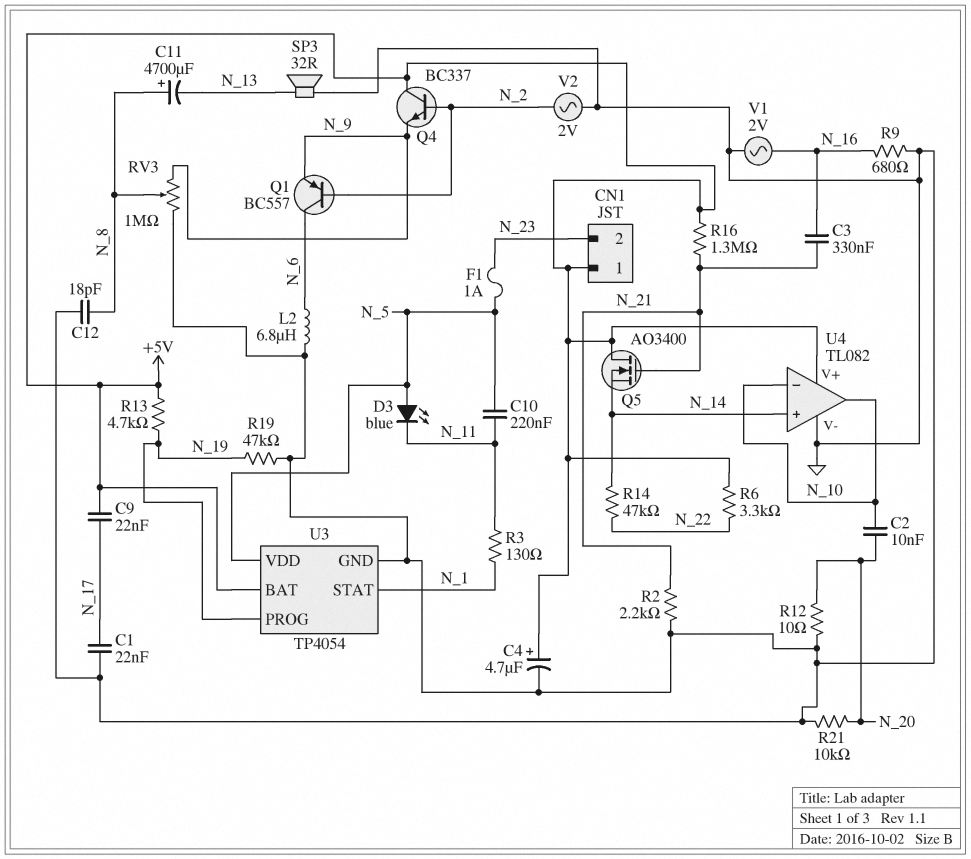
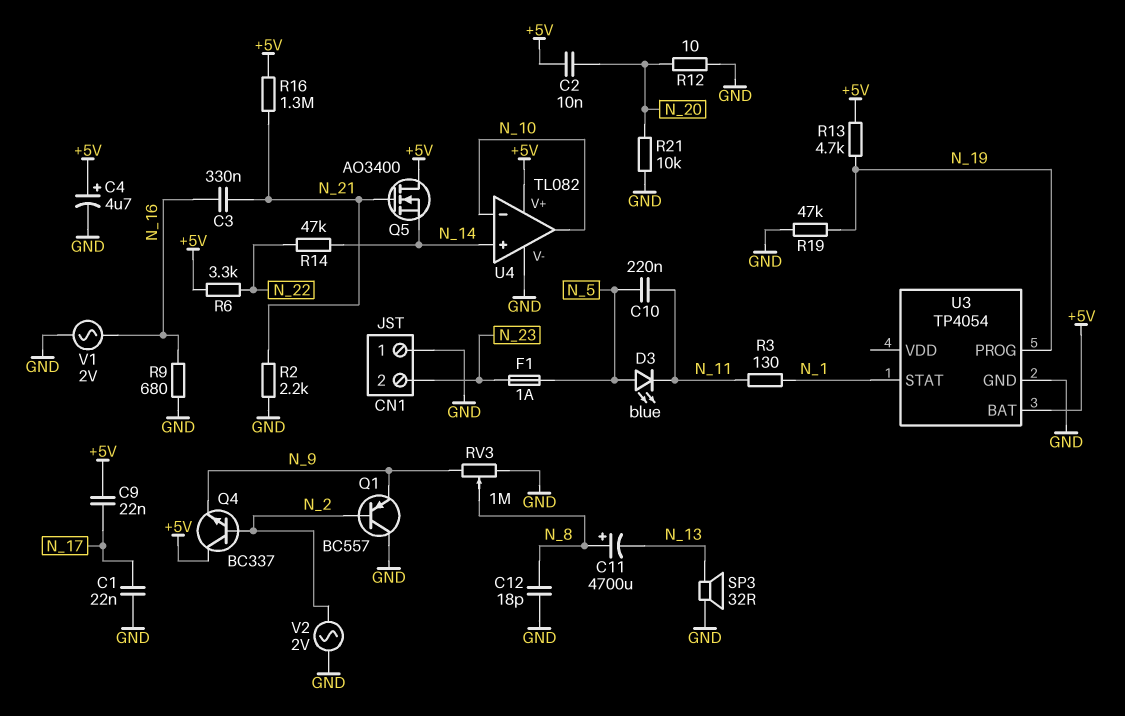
C2: 10nF (N_10, N_20) -> 10nF (+5V, N_20)
CN1 pin 1: +5V -> GND
L2: 6.8uH (GND, N_6) -> none
Q1: PNP BC557 (B N_2, C N_6, E N_9) -> PNP BC557 (B N_2, C GND, E N_9)
U3 pin VDD: N_5 -> none

